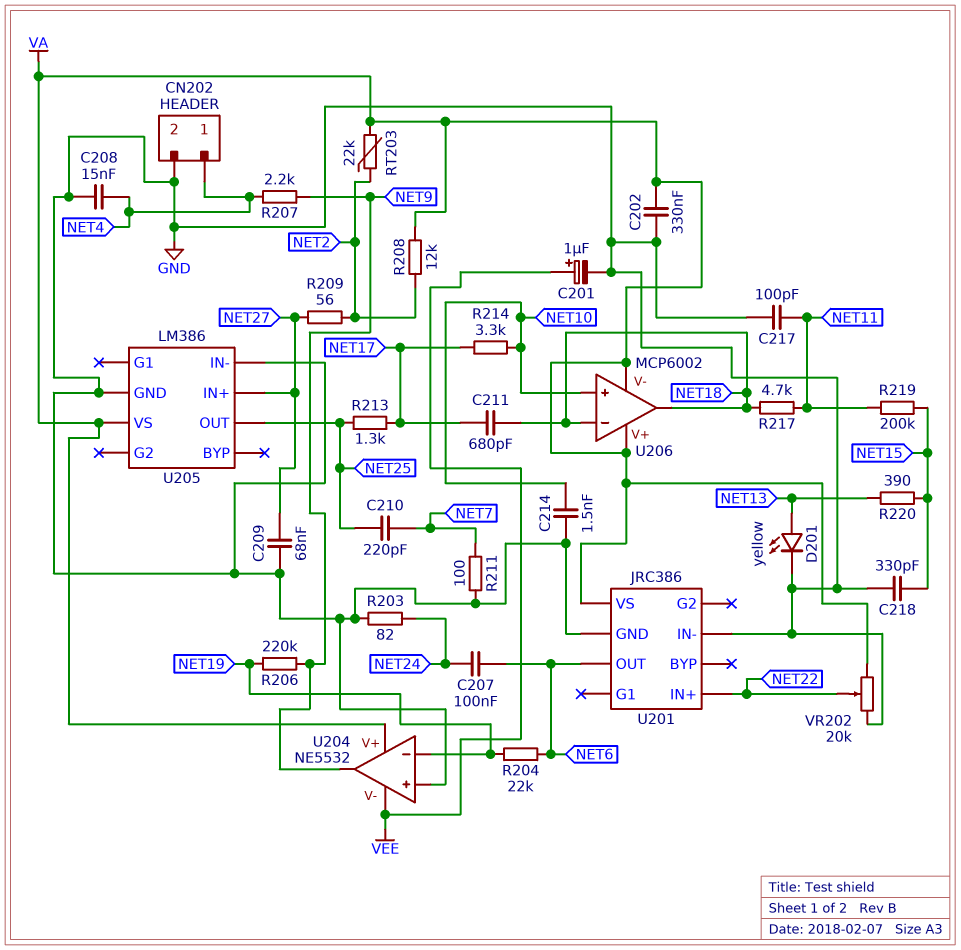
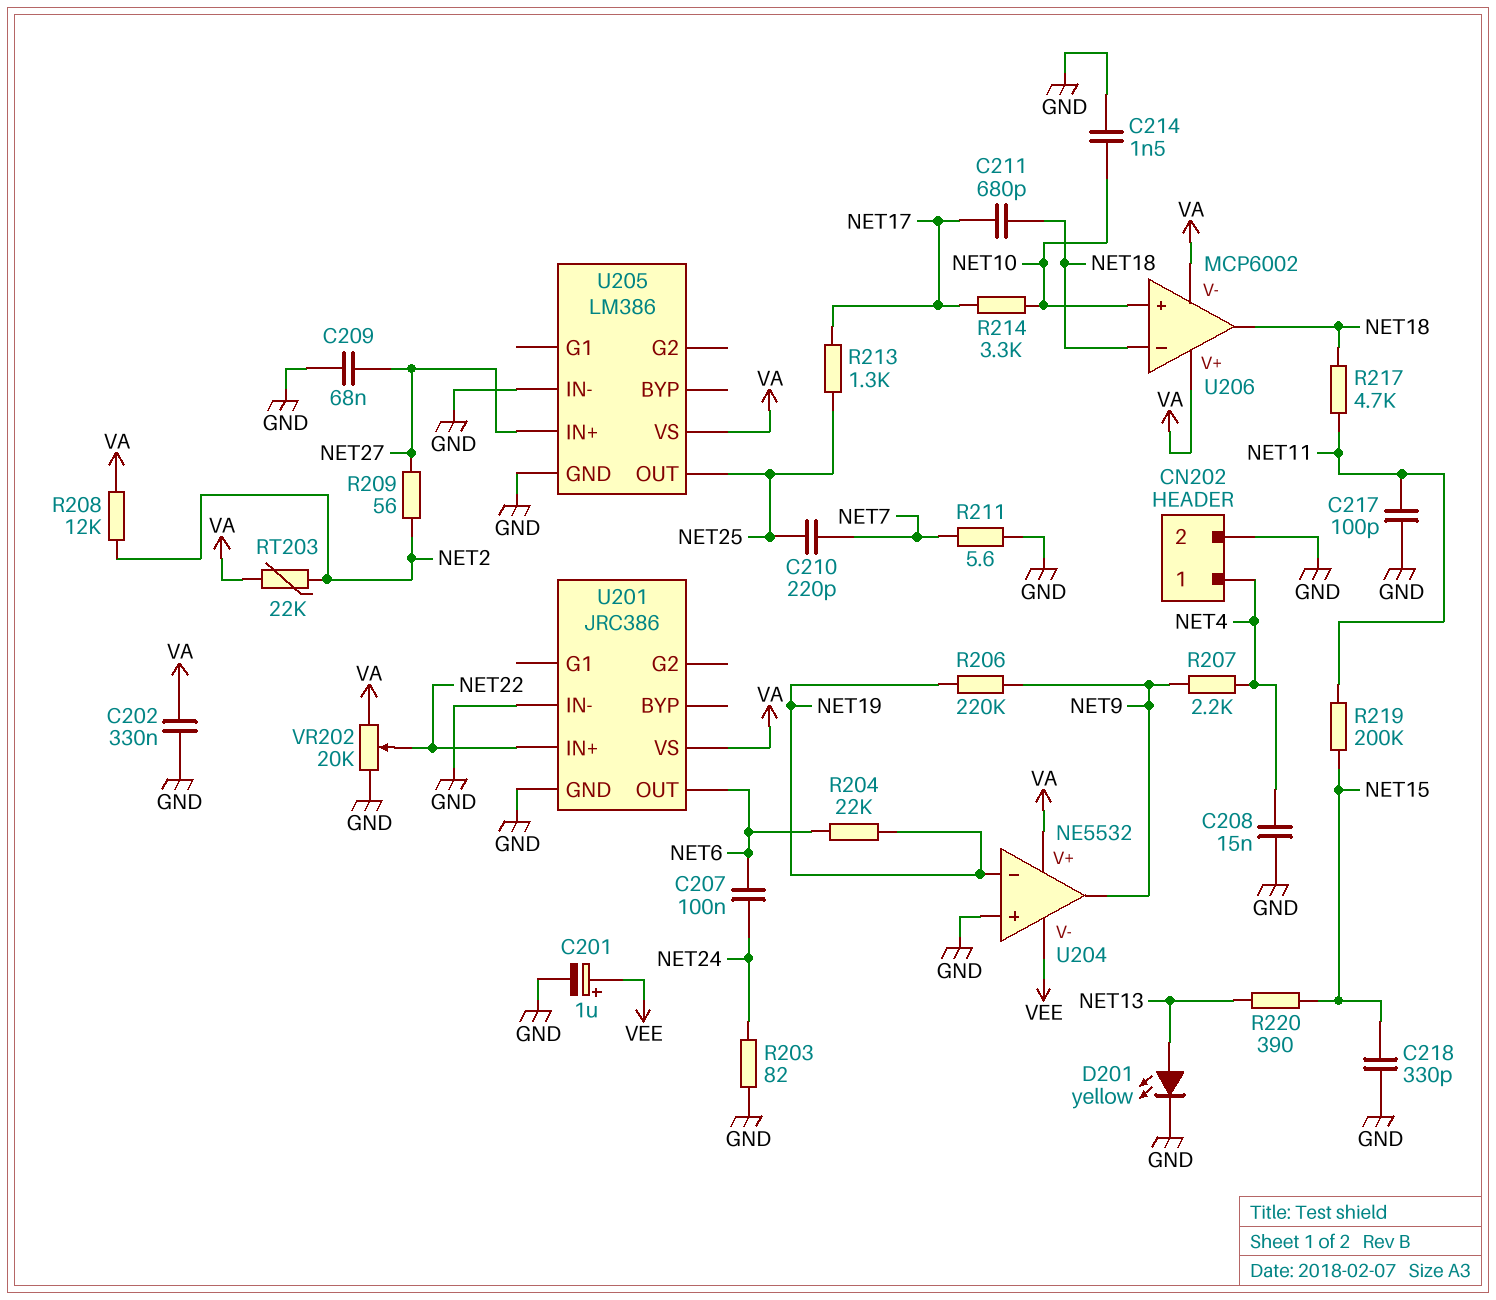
R211: 100 (GND, NET7) -> 5.6 (GND, NET7)

